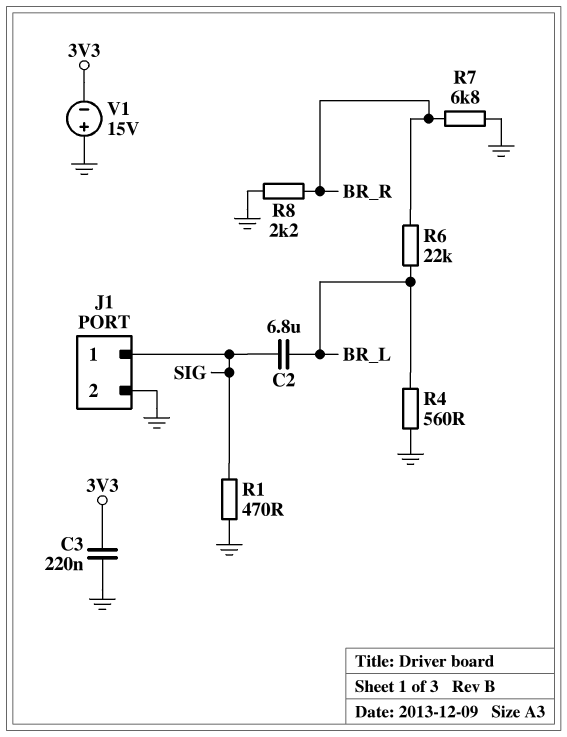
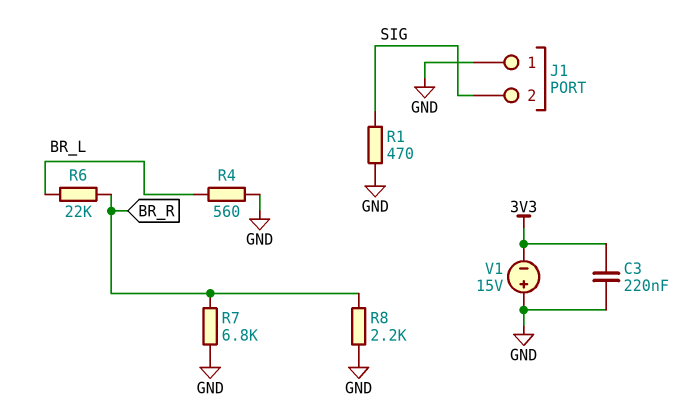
C2: 6.8uF (BR_L, SIG) -> none
J1 pin 1: SIG -> GND
J1 pin 2: GND -> SIG

